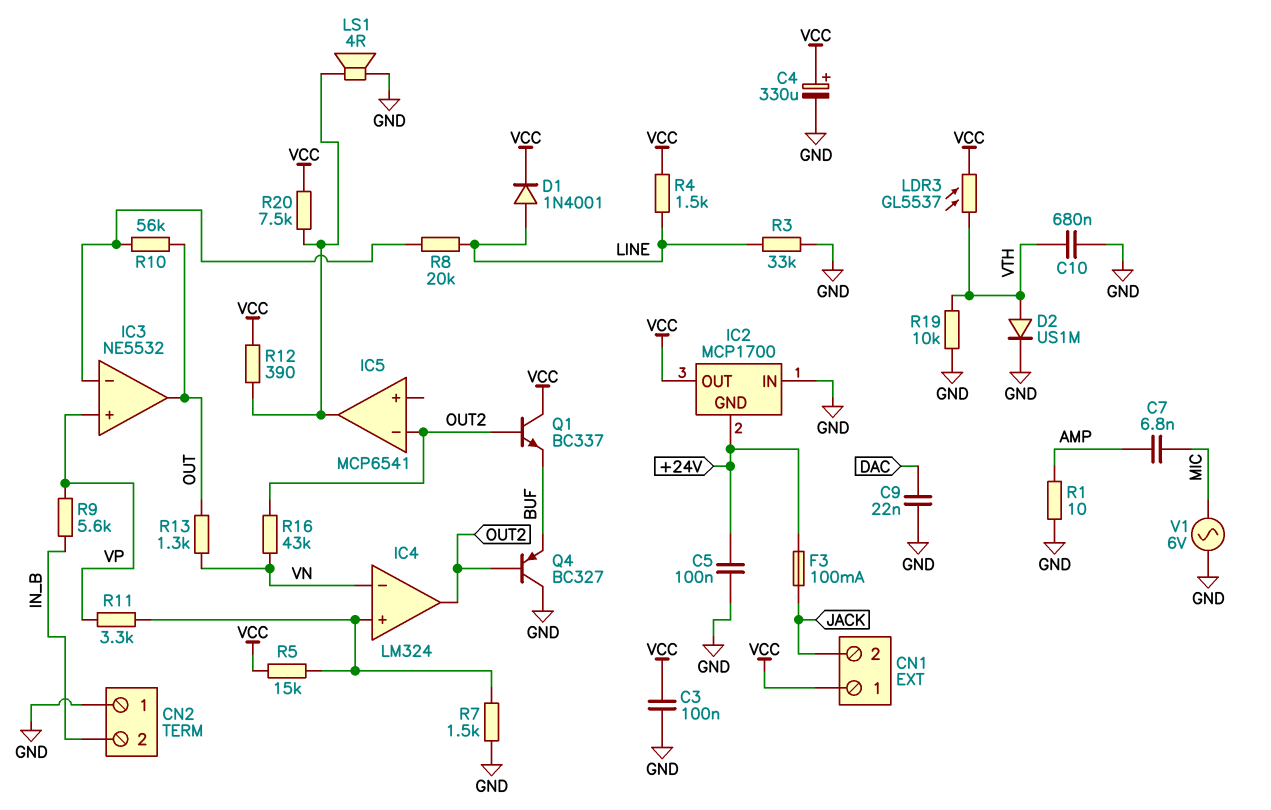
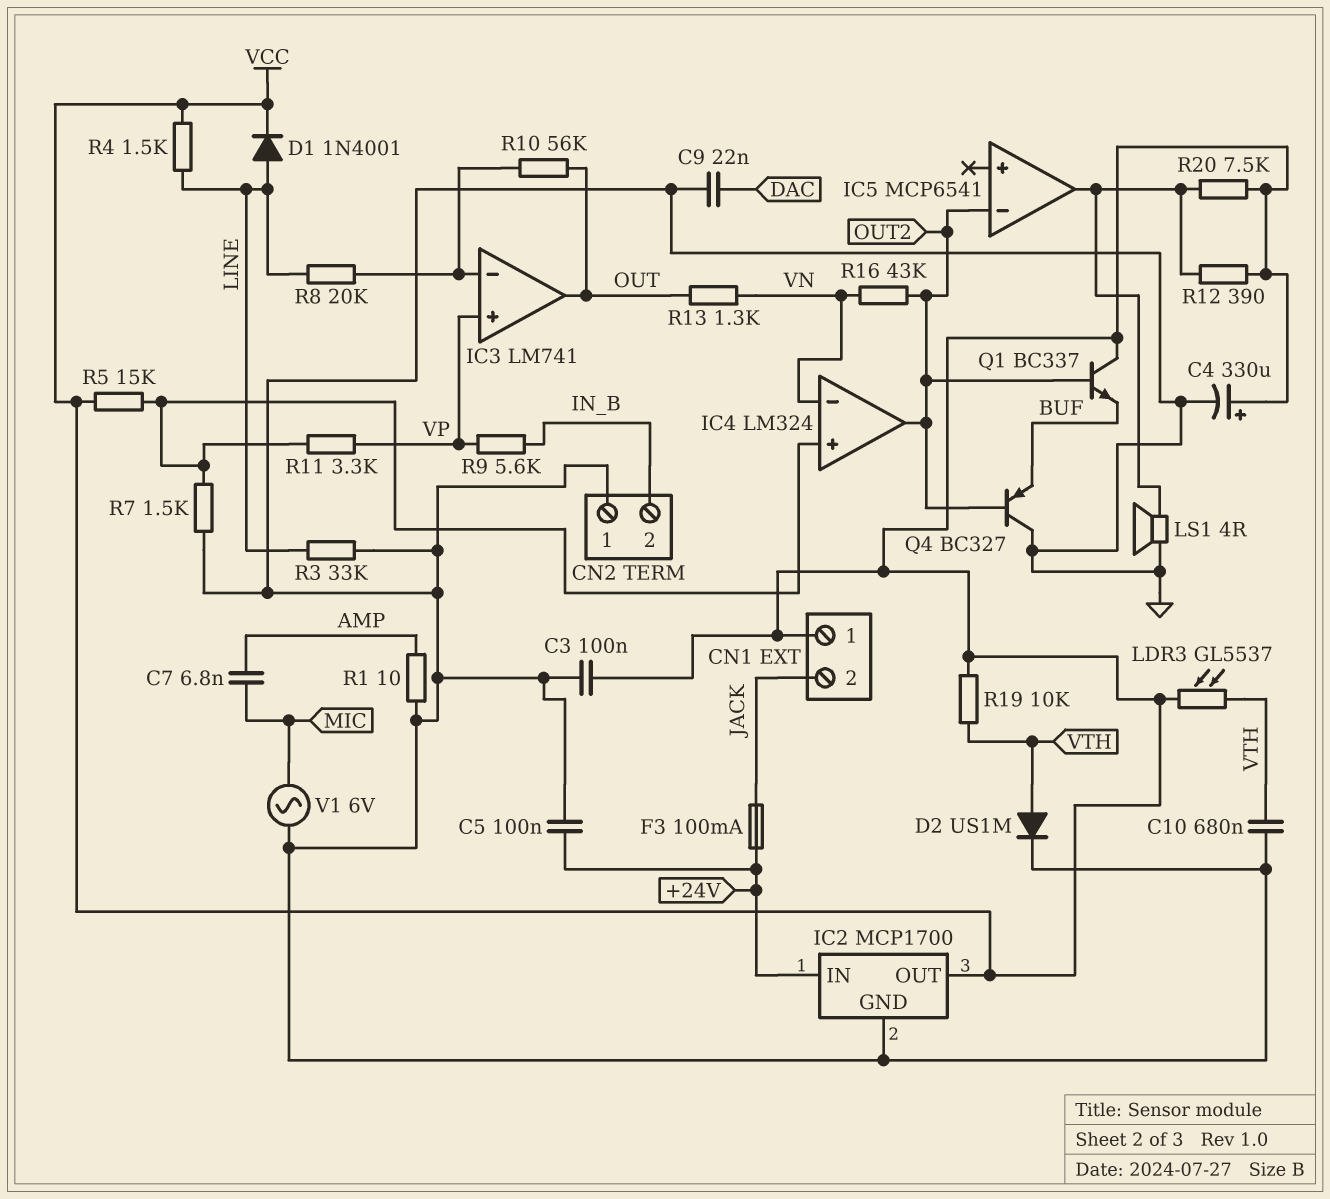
IC2 pin GND: +24V -> GND
IC2 pin IN: GND -> +24V
IC3: NE5532 -> LM741
R19: 10k (GND, VTH) -> 10k (VCC, VTH)

